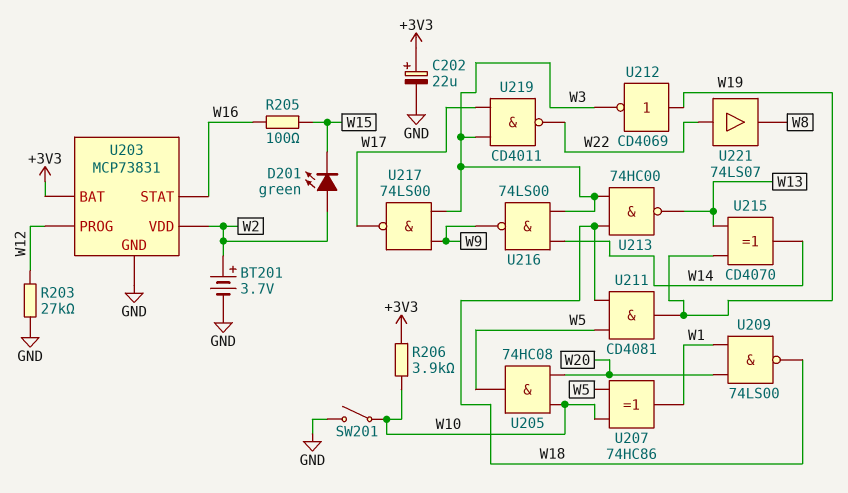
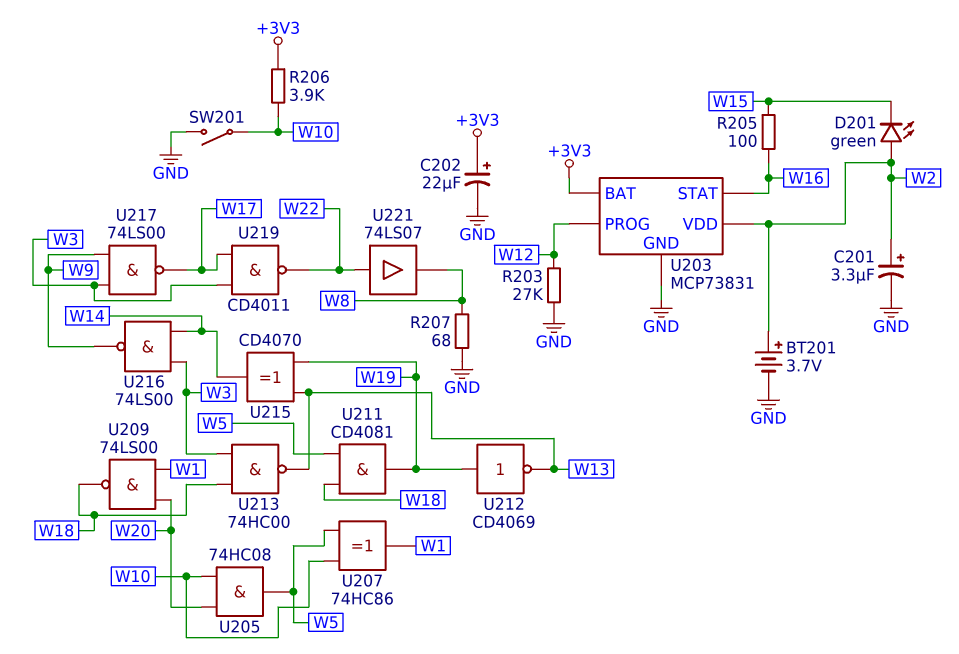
C201: none -> 3.3uF (plus W2, minus GND)
R207: none -> 68 (GND, W8)
U212: NOT CD4069 (in W19, out W3) -> NOT CD4069 (in W19, out W13)

